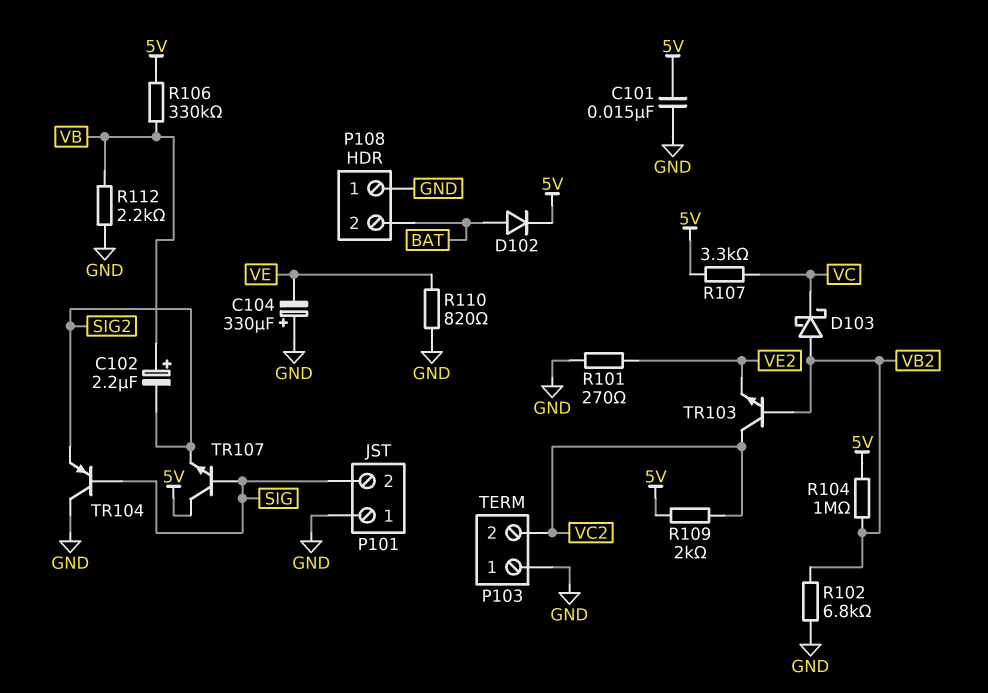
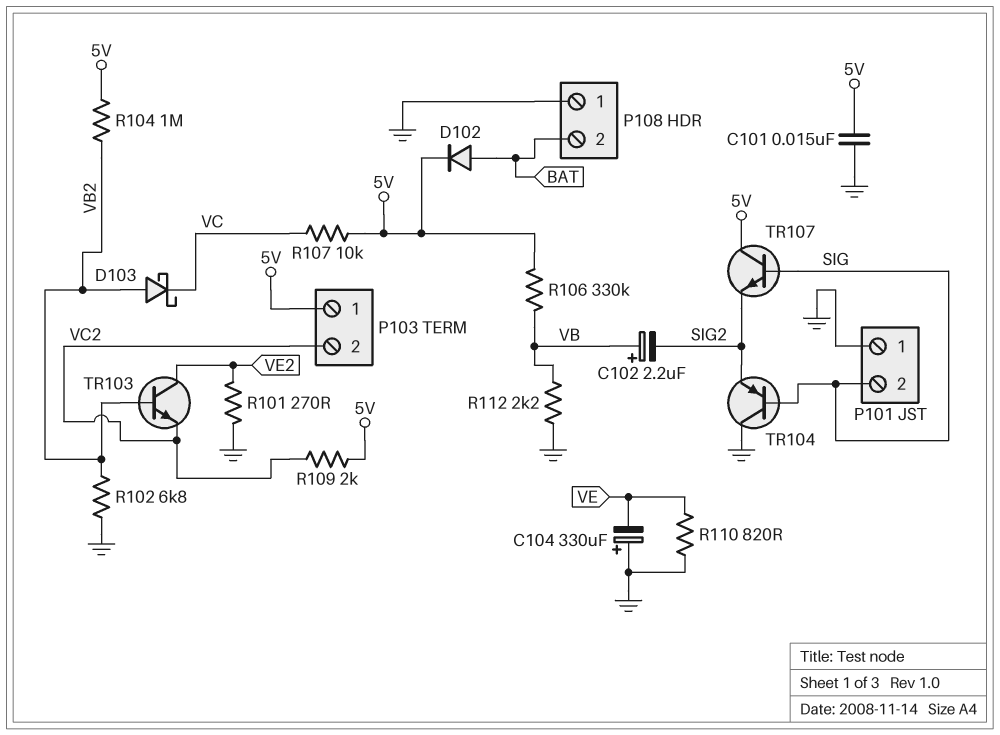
P103 pin 1: GND -> 5V
R107: 3.3k (5V, VC) -> 10k (5V, VC)
TR103: NPN (B VB2, C VC2, E VE2) -> NPN (B VB2, C VE2, E VC2)

